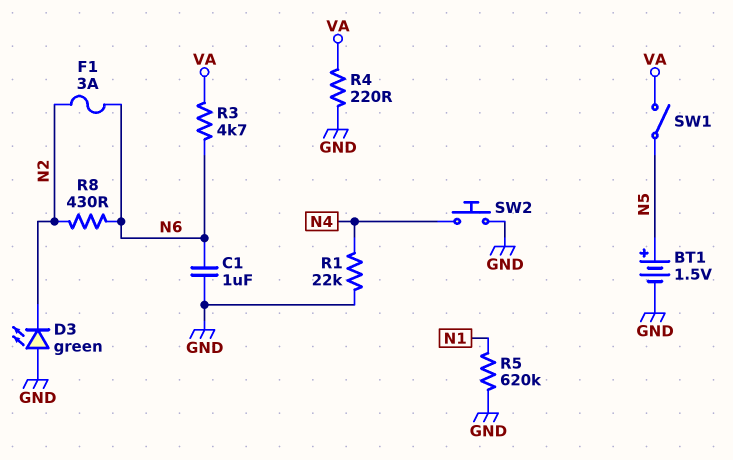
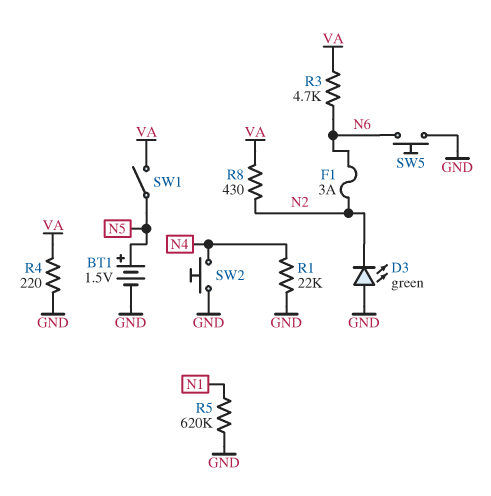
C1: 1uF (GND, N6) -> none
R8: 430 (N2, N6) -> 430 (N2, VA)
SW5: none -> button (GND, N6)

